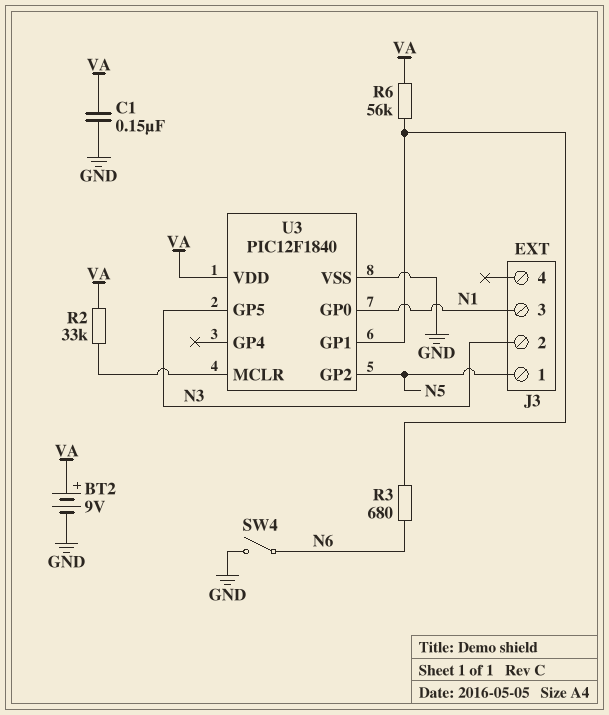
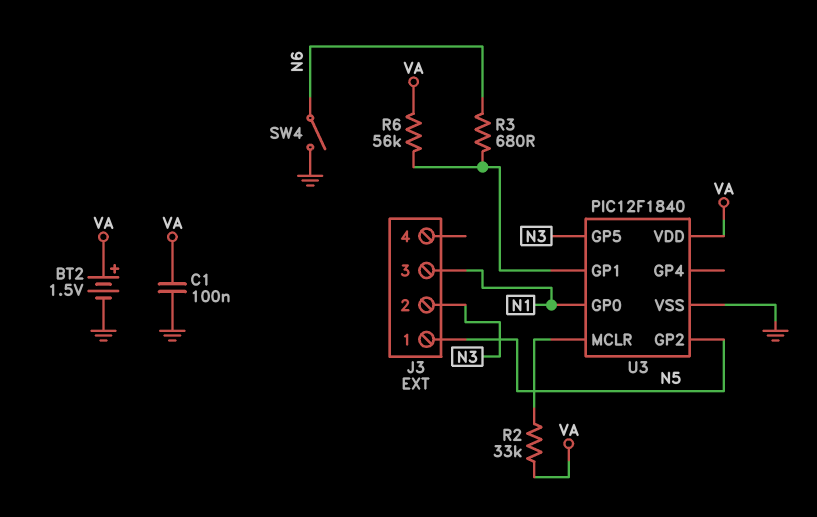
BT2: 9V (plus VA, minus GND) -> 1.5V (plus VA, minus GND)
C1: 150nF (GND, VA) -> 100nF (GND, VA)

